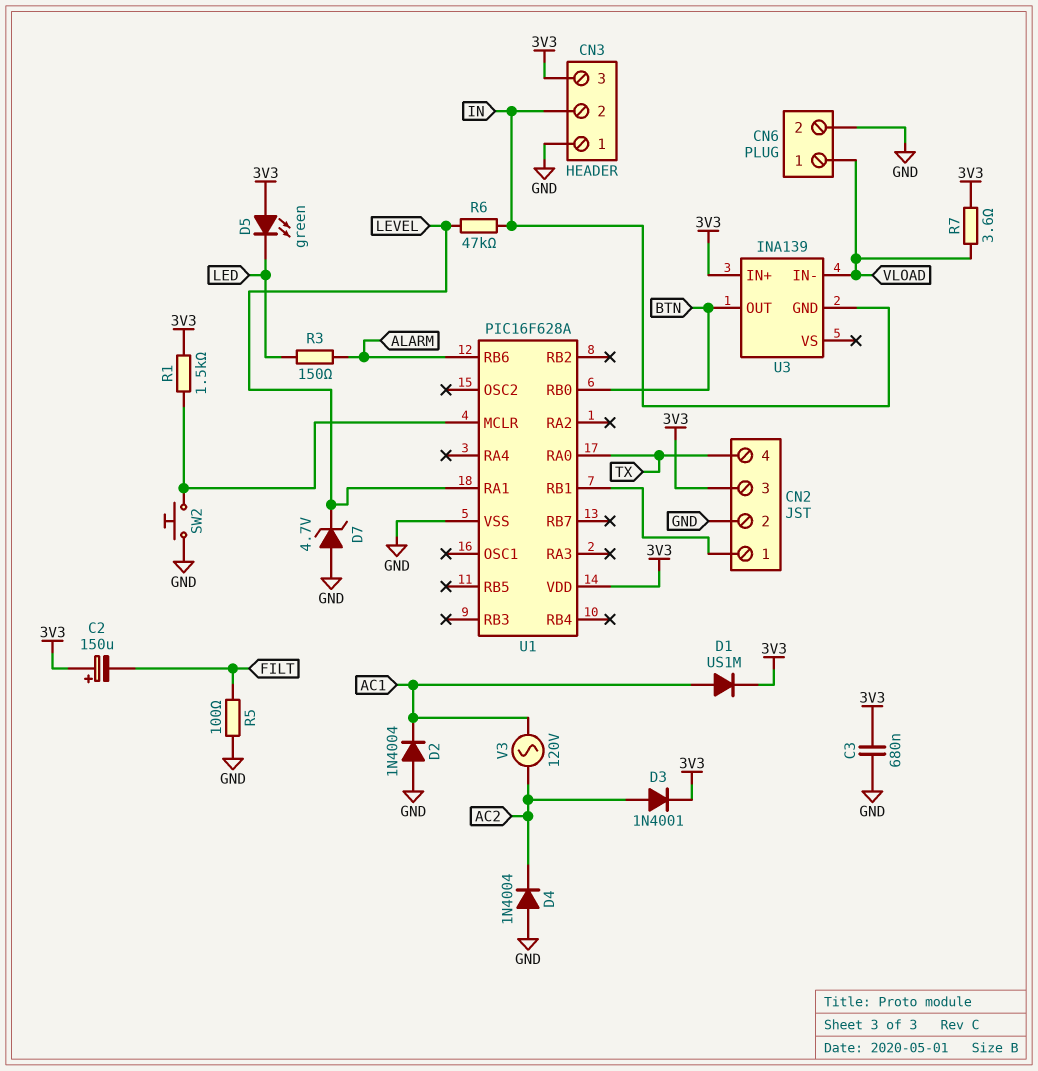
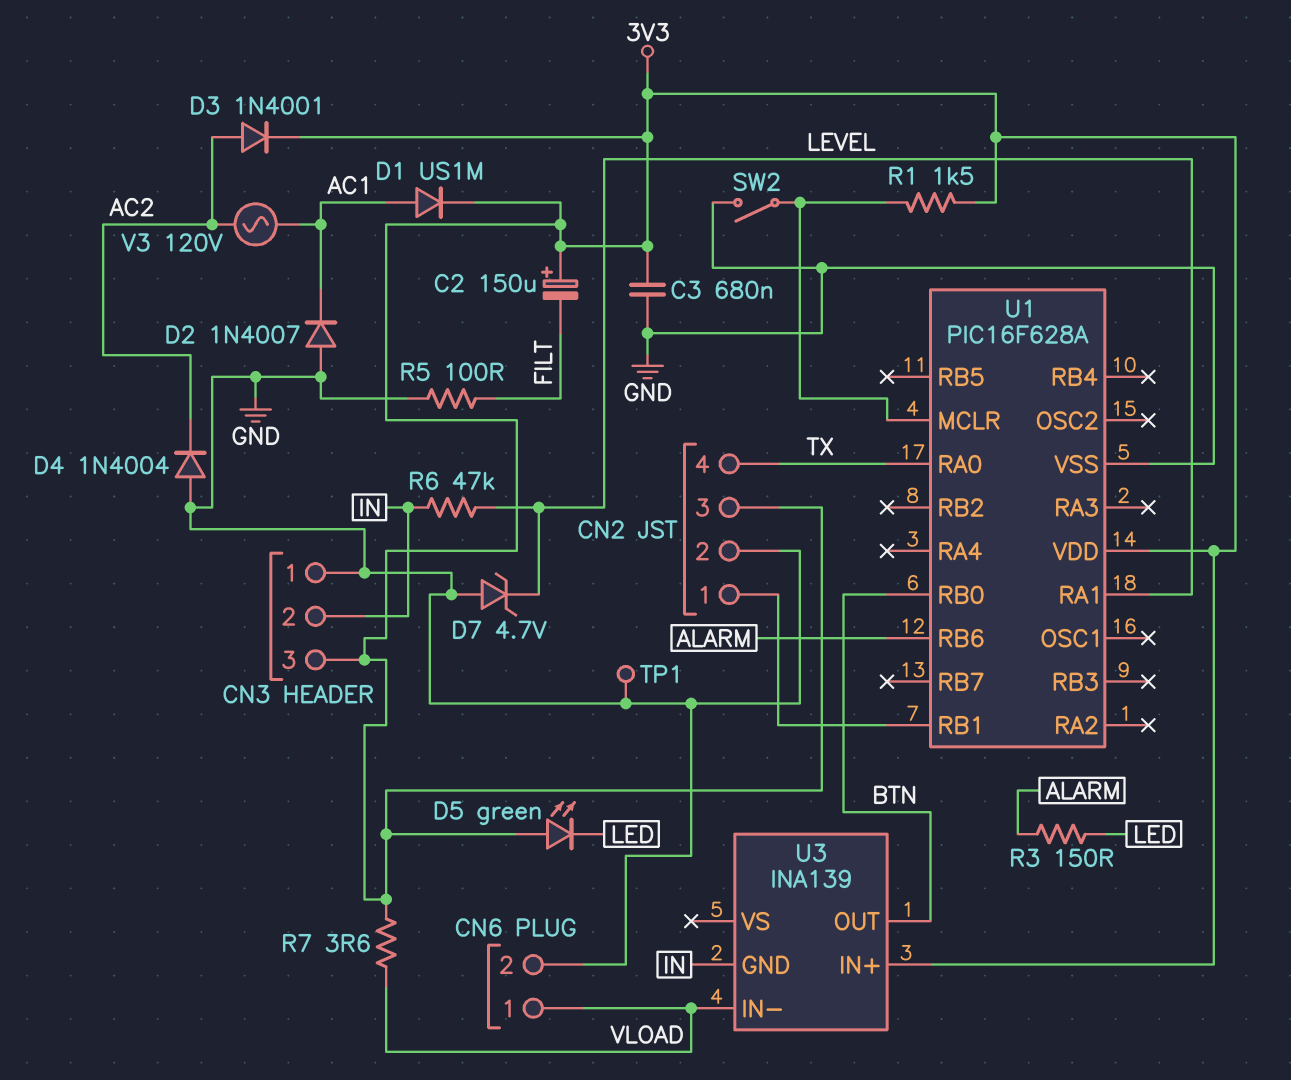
D2: diode 1N4004 (A GND, K AC1) -> diode 1N4007 (A GND, K AC1)
SW2: button (GND, U1/MCLR) -> switch (GND, U1/MCLR)
TP1: none -> test point (GND)

